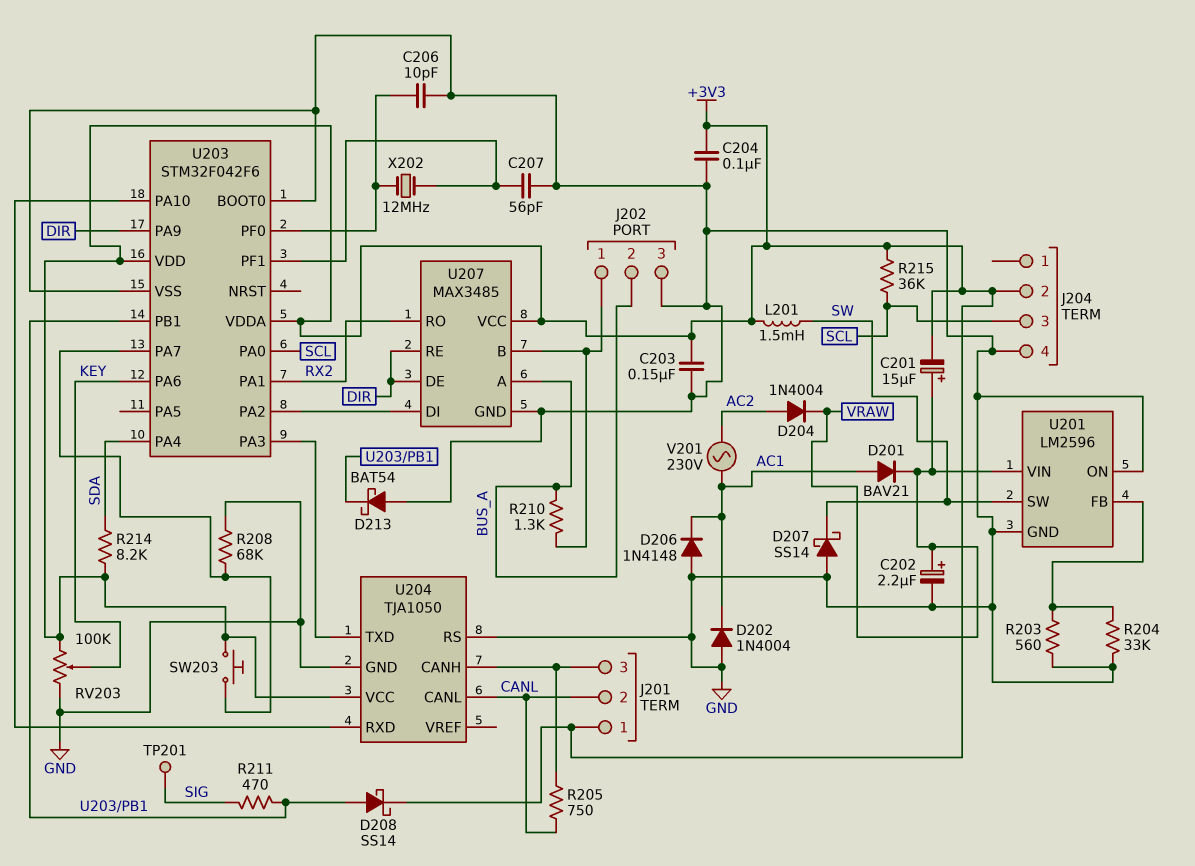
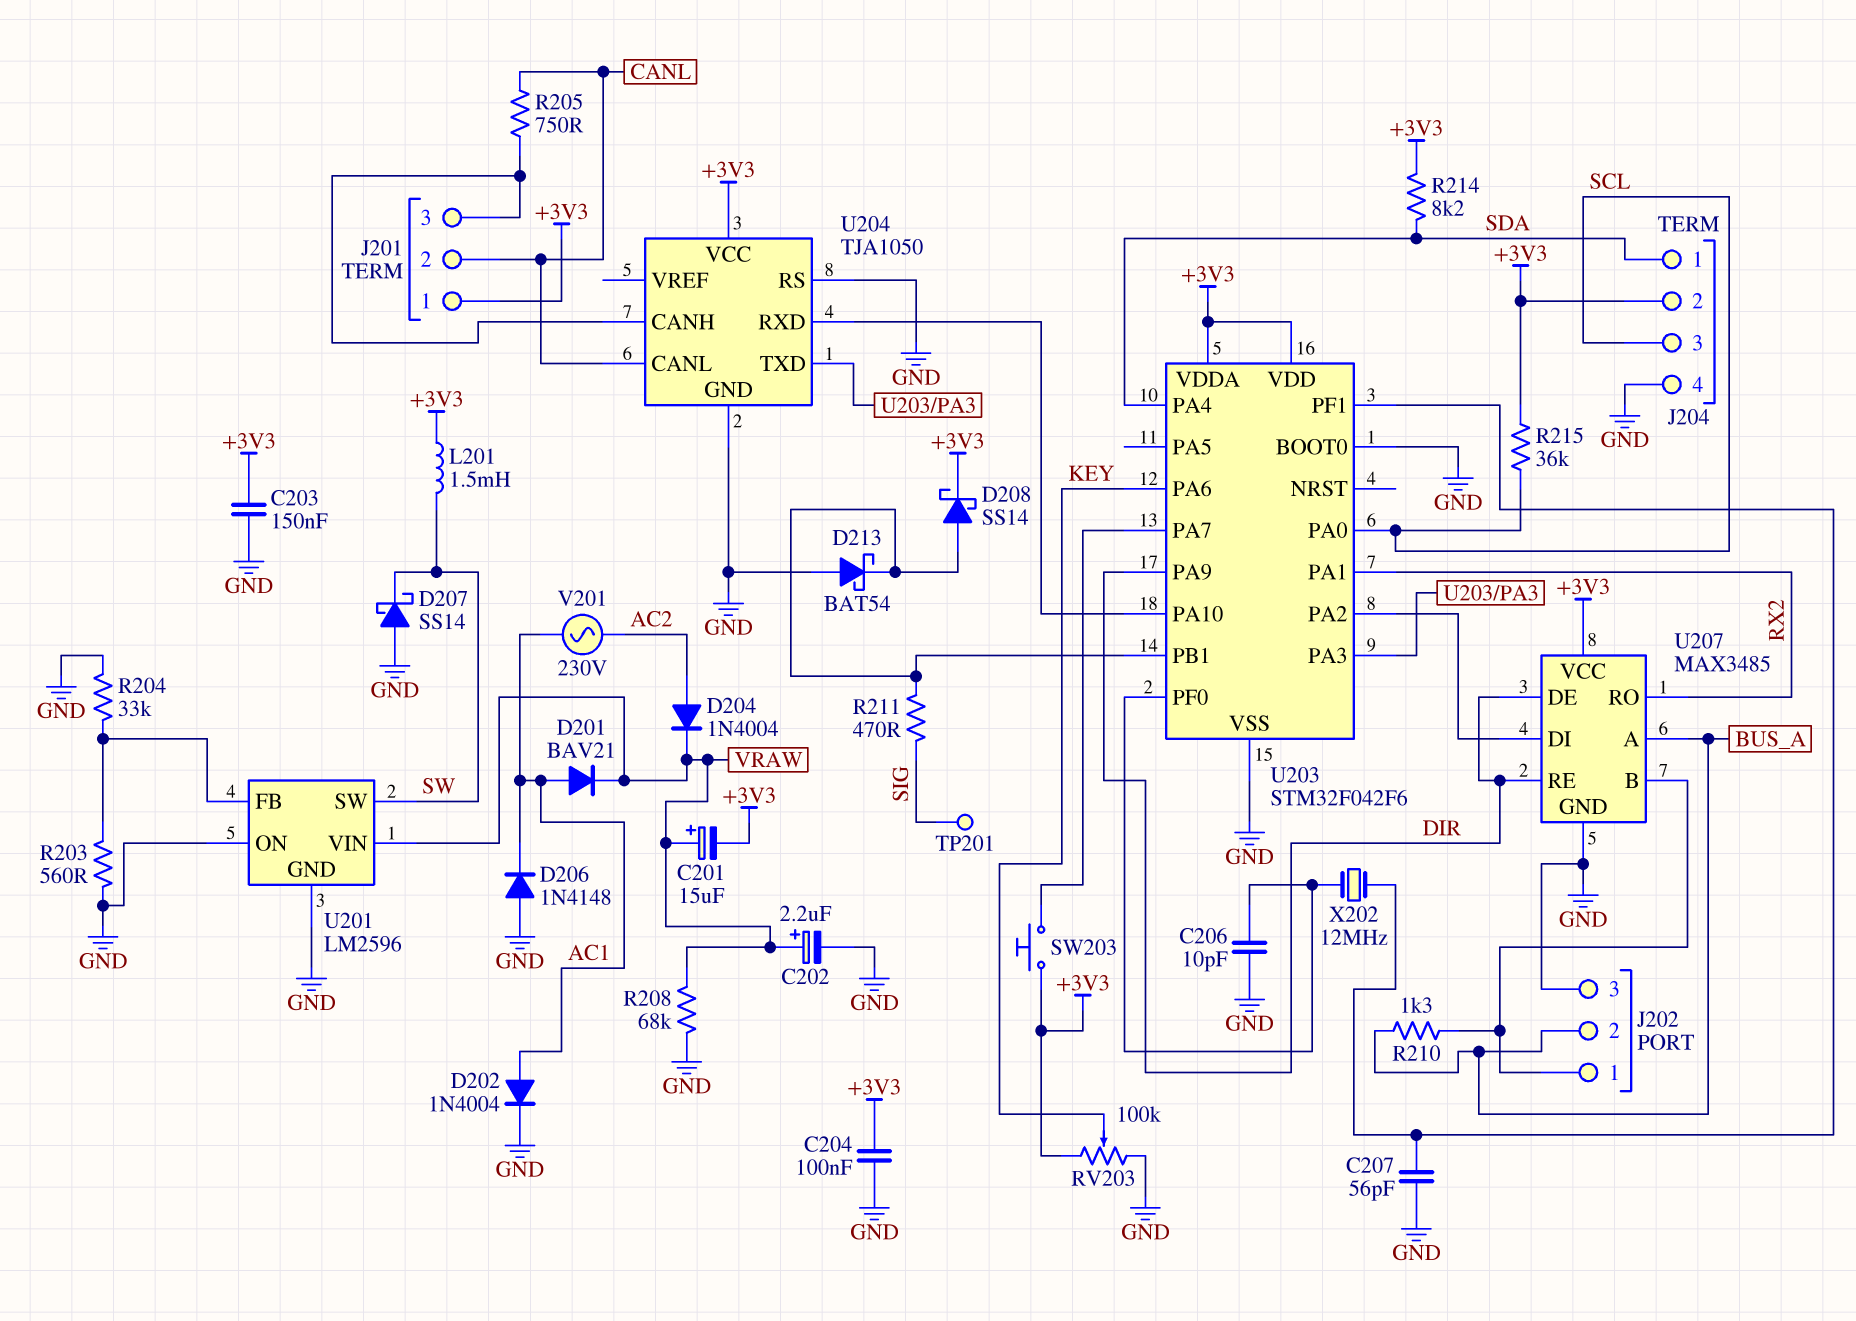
D202: diode 1N4004 (A GND, K AC1) -> diode 1N4004 (A AC1, K GND)
J204 pin 1: none -> SDA
R208: 68k (GND, U203/PA7) -> 68k (GND, VRAW)

